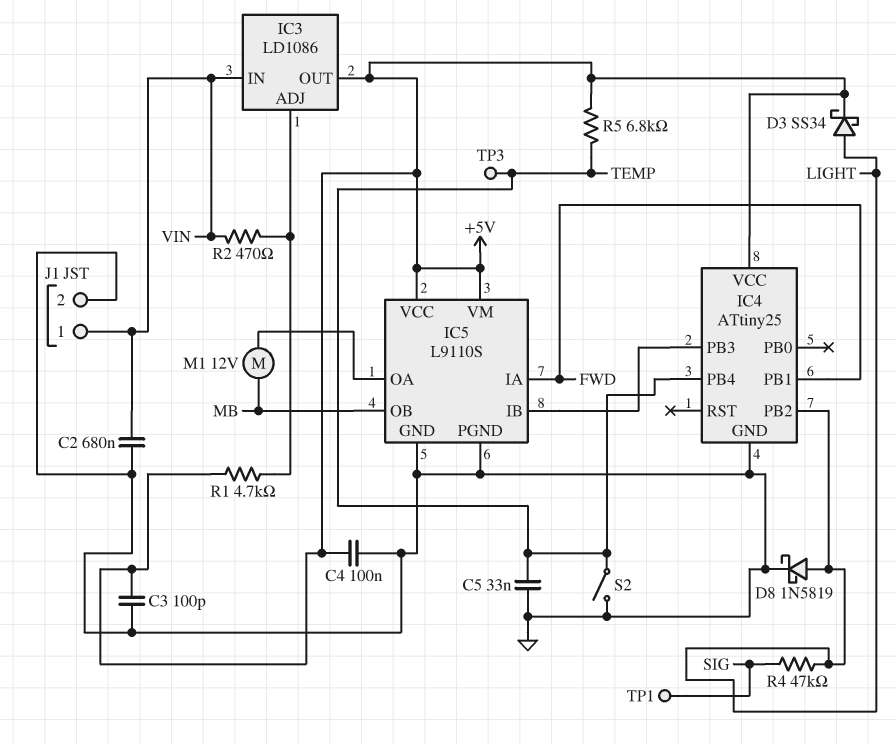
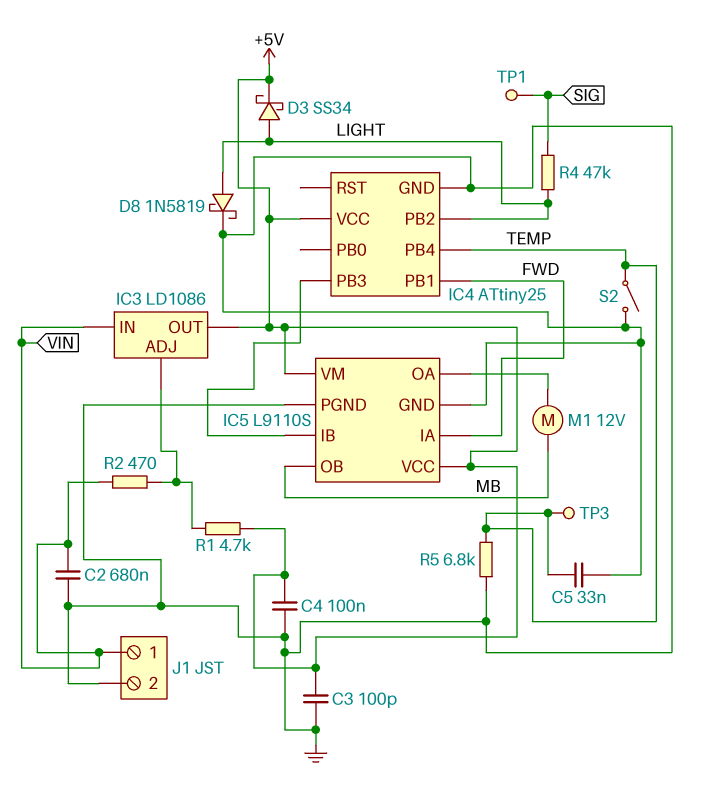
R5: 6.8k (+5V, TEMP) -> 6.8k (GND, TEMP)

